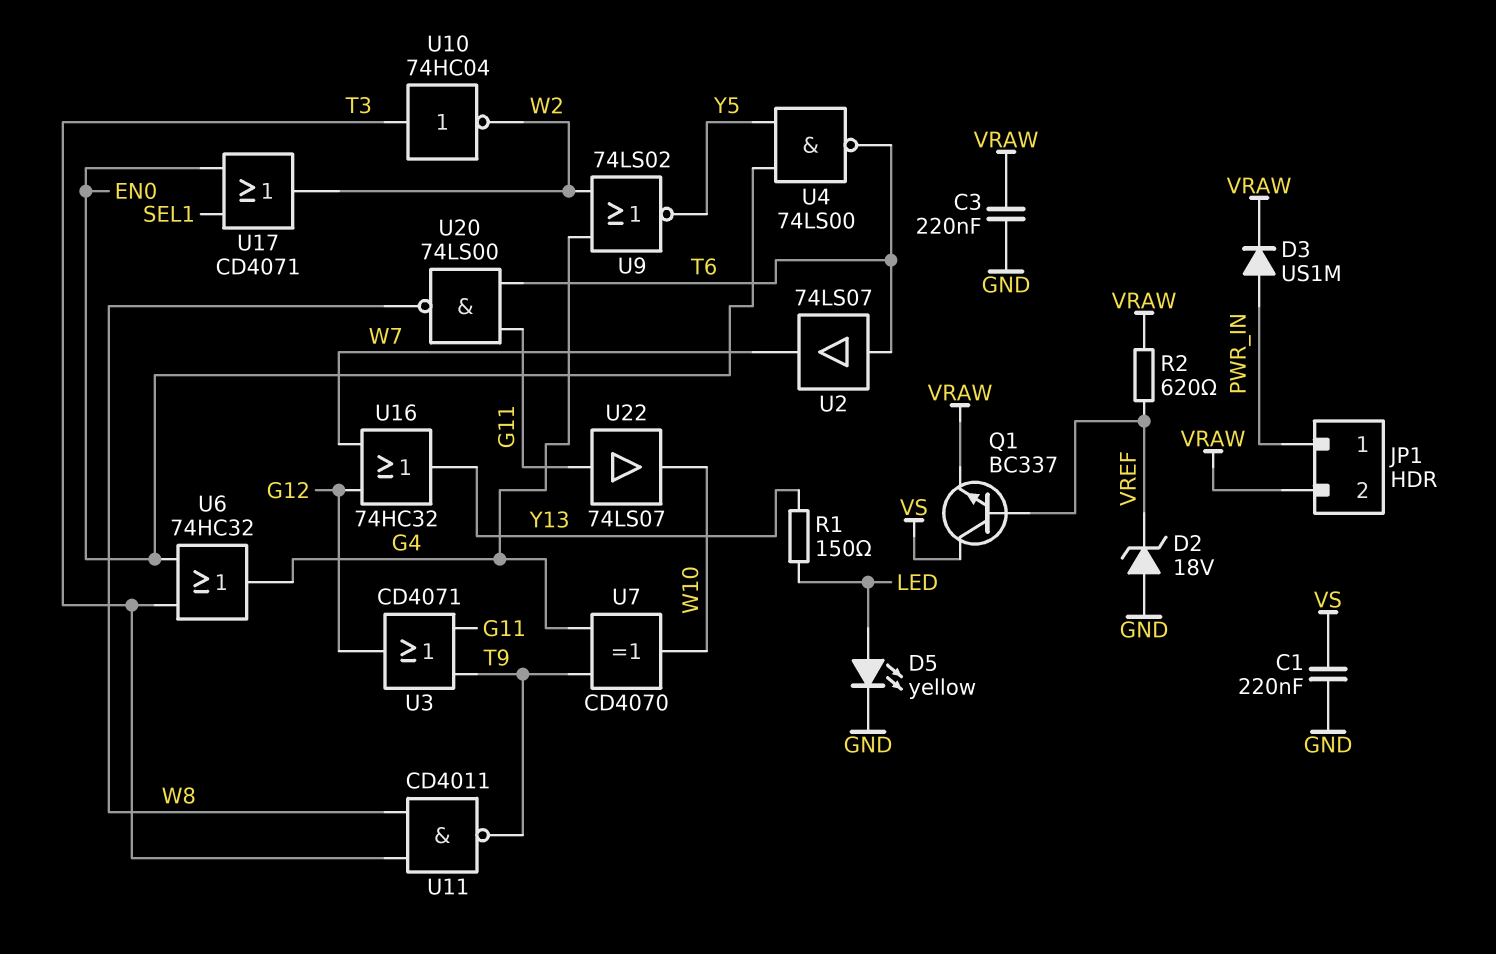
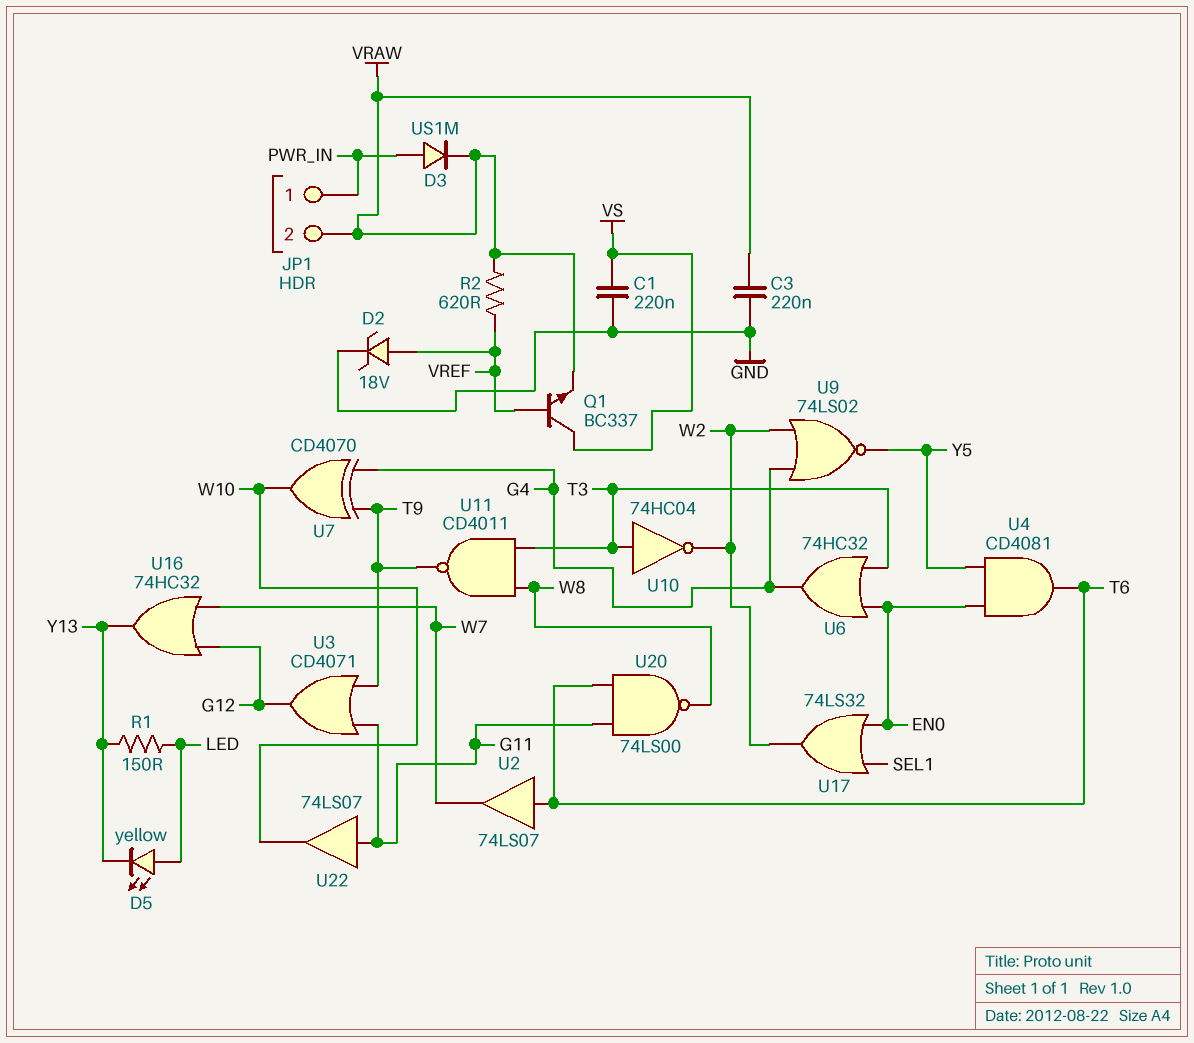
D2: zener 18V (A GND, K VREF) -> zener 18V (A VREF, K GND)
D5: LED yellow (A LED, K GND) -> LED yellow (A LED, K Y13)
U4: NAND 74LS00 (in EN0, in Y5, out T6) -> AND CD4081 (in EN0, in Y5, out T6)
U17: OR CD4071 (in EN0, in SEL1, out W2) -> OR 74LS32 (in EN0, in SEL1, out W2)

